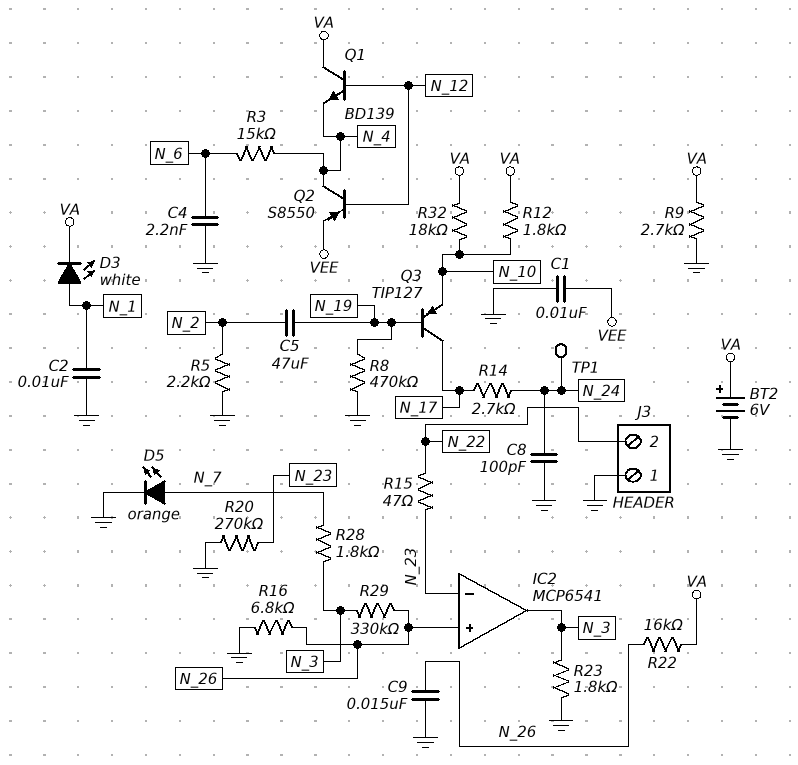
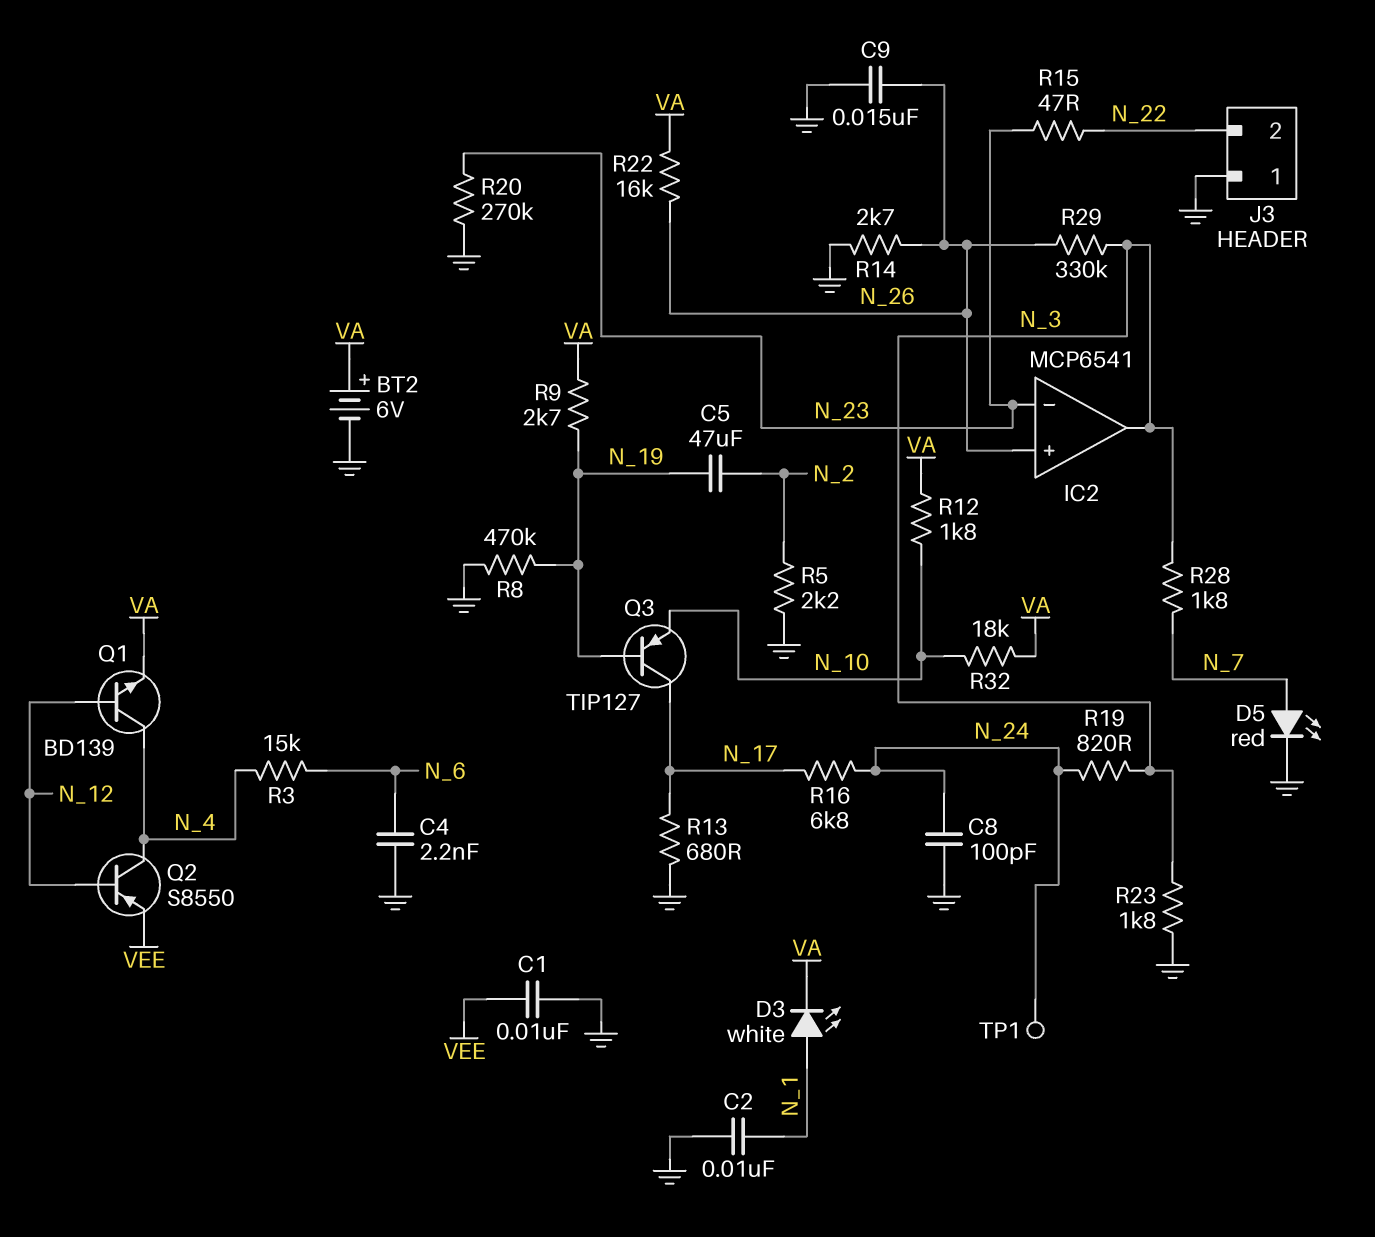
D5: LED orange (A N_7, K GND) -> LED red (A N_7, K GND)
Q1: NPN BD139 (B N_12, C VA, E N_4) -> NPN BD139 (B N_12, C N_4, E VA)
R9: 2.7k (GND, VA) -> 2.7k (N_19, VA)
R13: none -> 680 (GND, N_17)
R14: 2.7k (N_17, N_24) -> 2.7k (GND, N_26)
R16: 6.8k (GND, N_26) -> 6.8k (N_17, N_24)
R19: none -> 820 (N_3, N_24)

